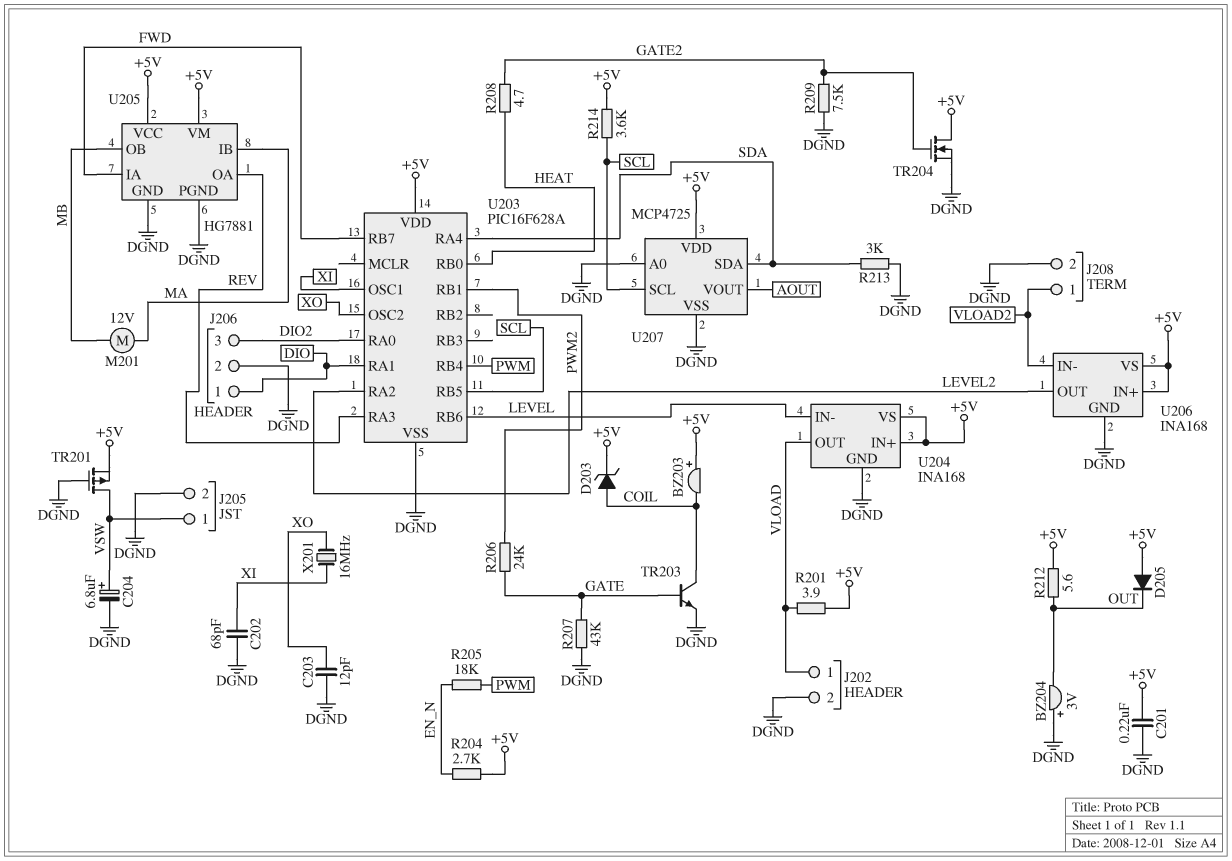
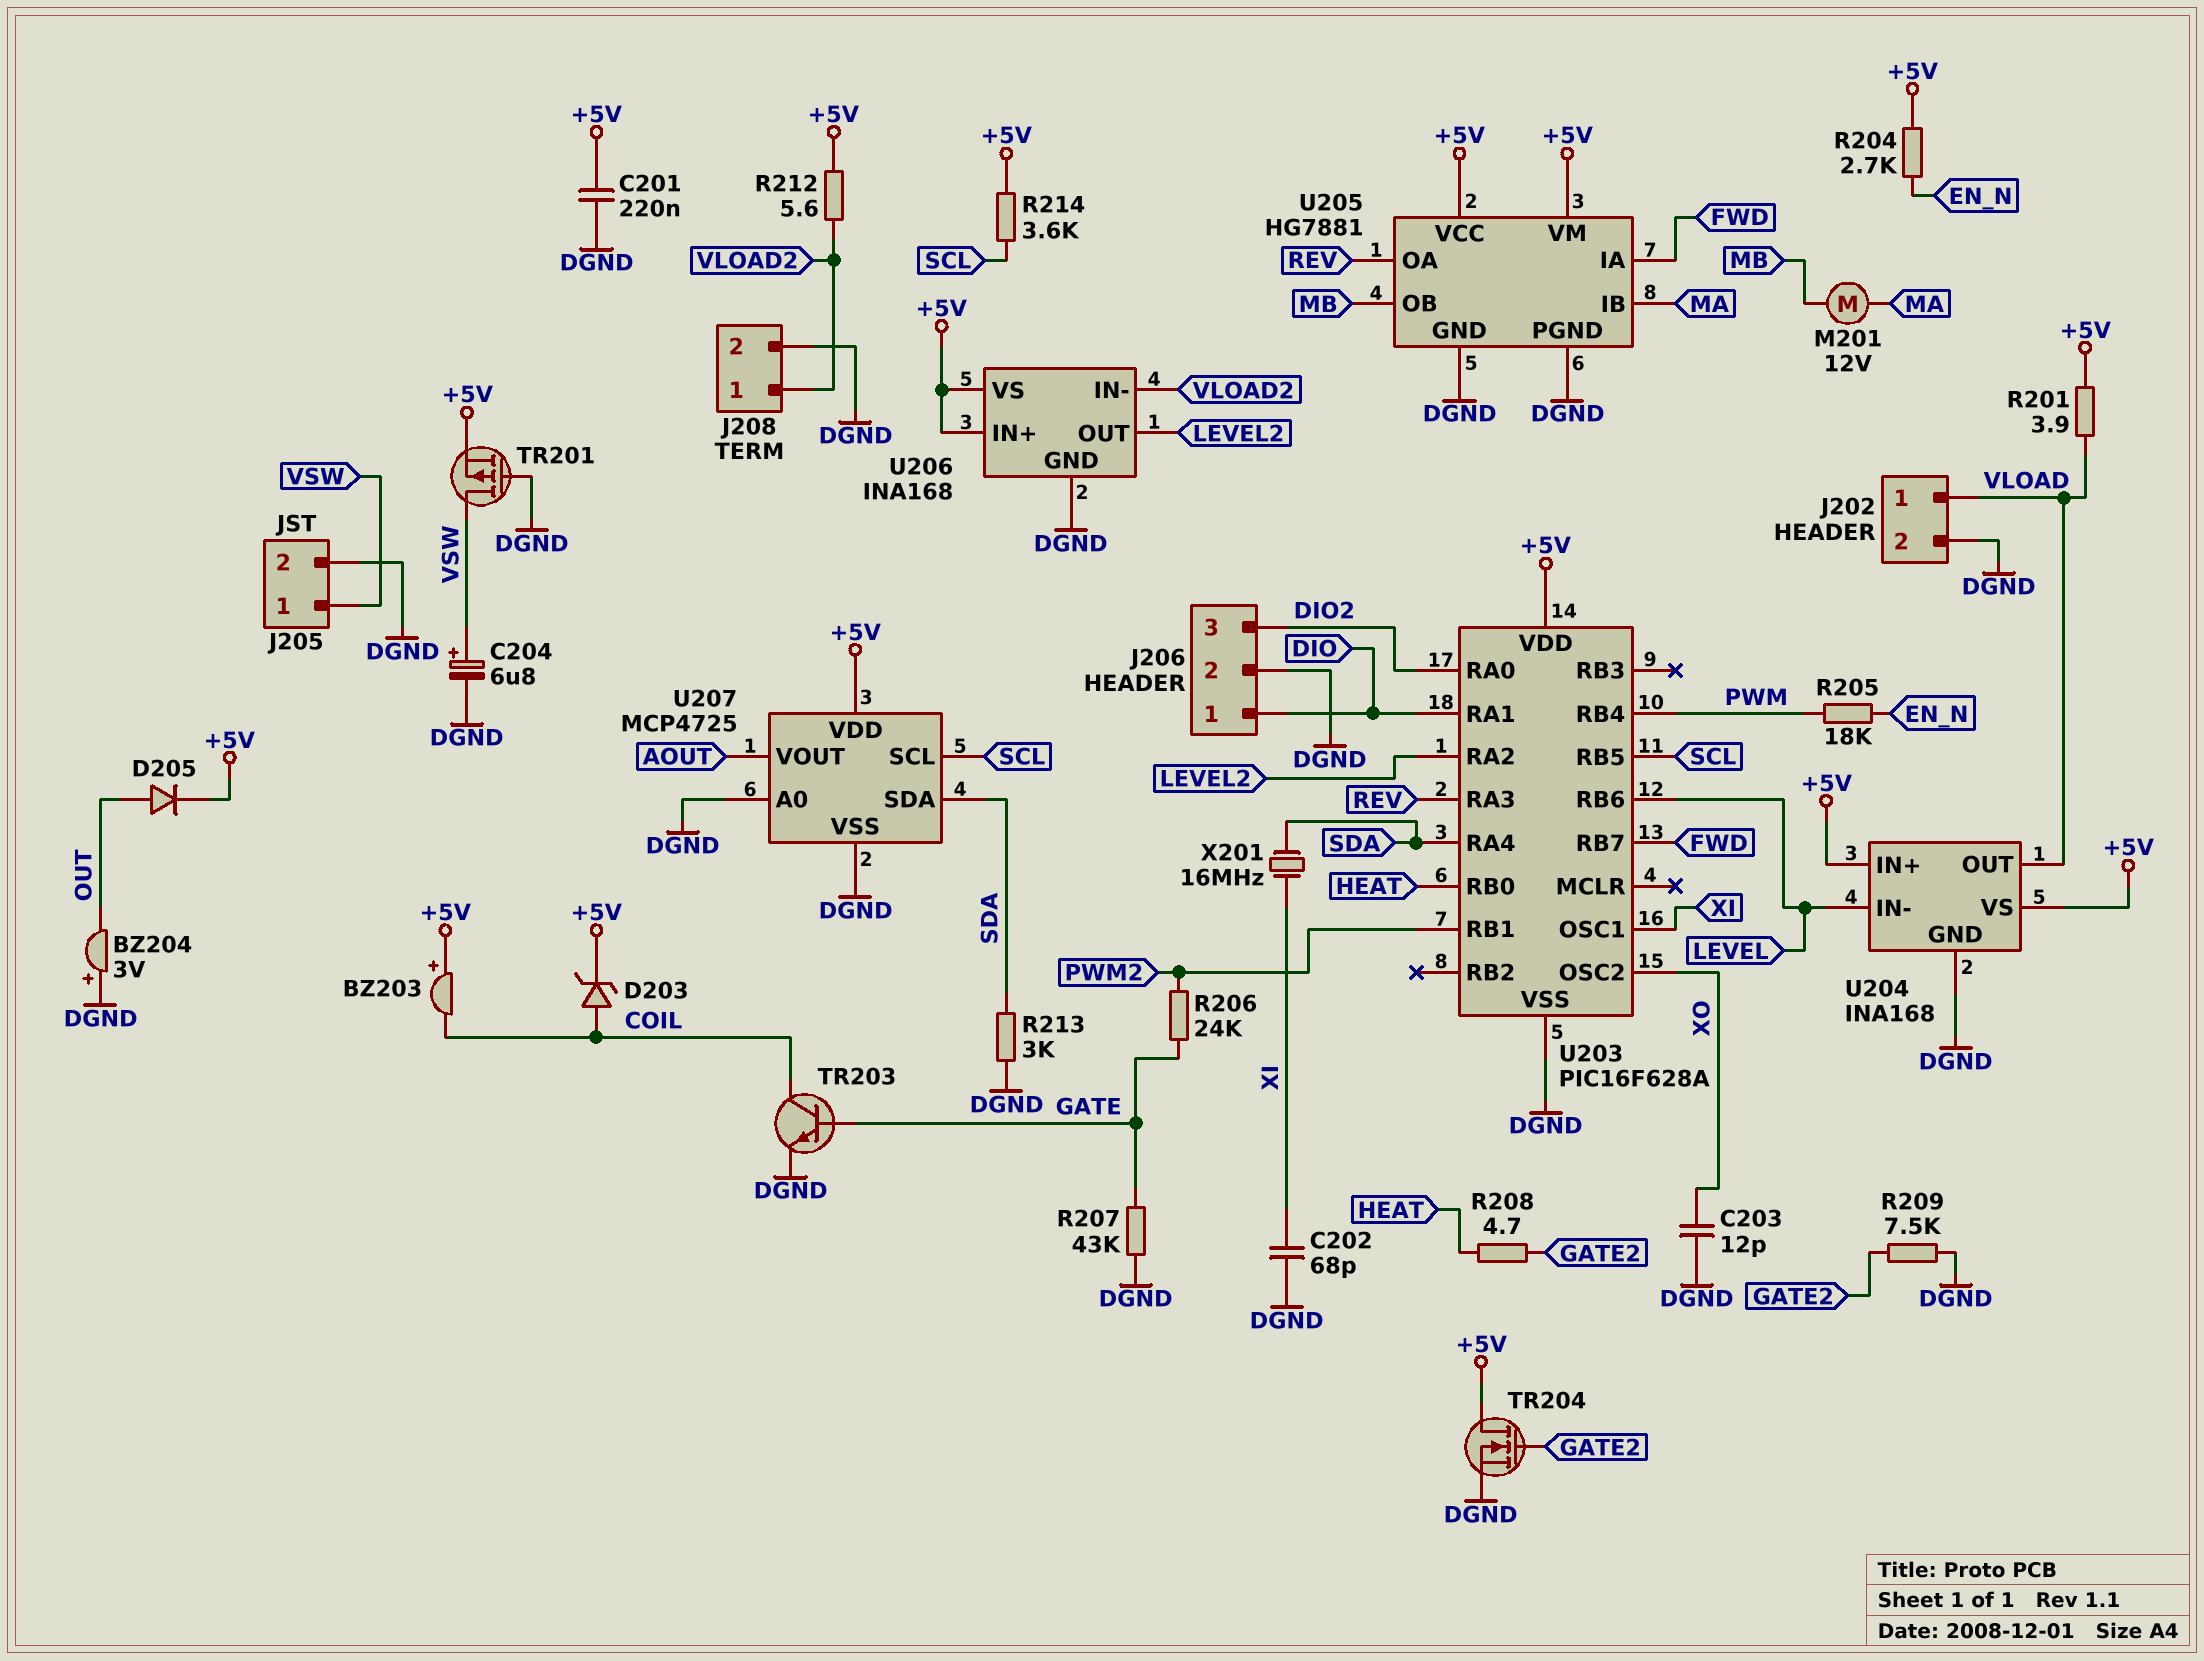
D205: diode (A +5V, K OUT) -> diode (A OUT, K +5V)
R212: 5.6 (+5V, OUT) -> 5.6 (+5V, VLOAD2)
X201: 16MHz (XI, XO) -> 16MHz (SDA, XI)

